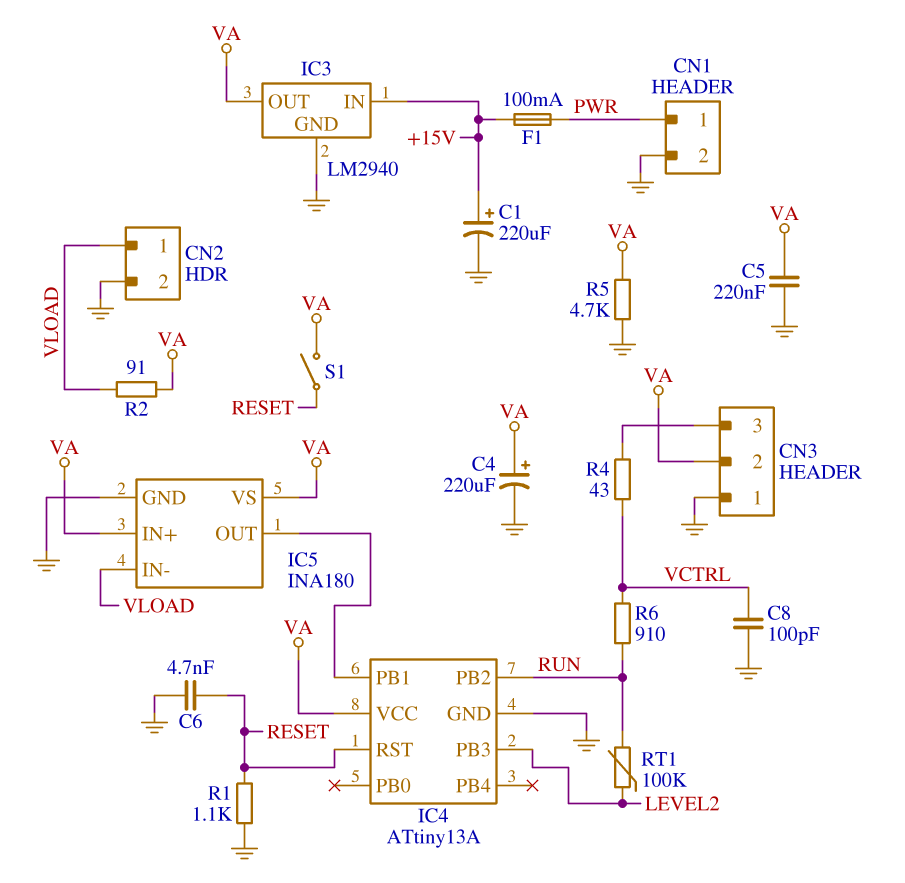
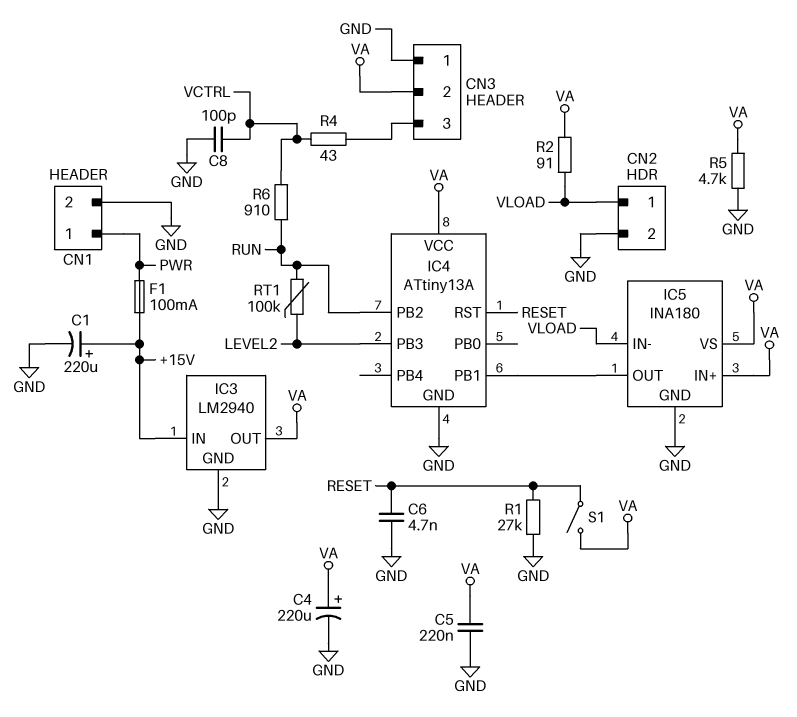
R1: 1.1k (GND, RESET) -> 27k (GND, RESET)

